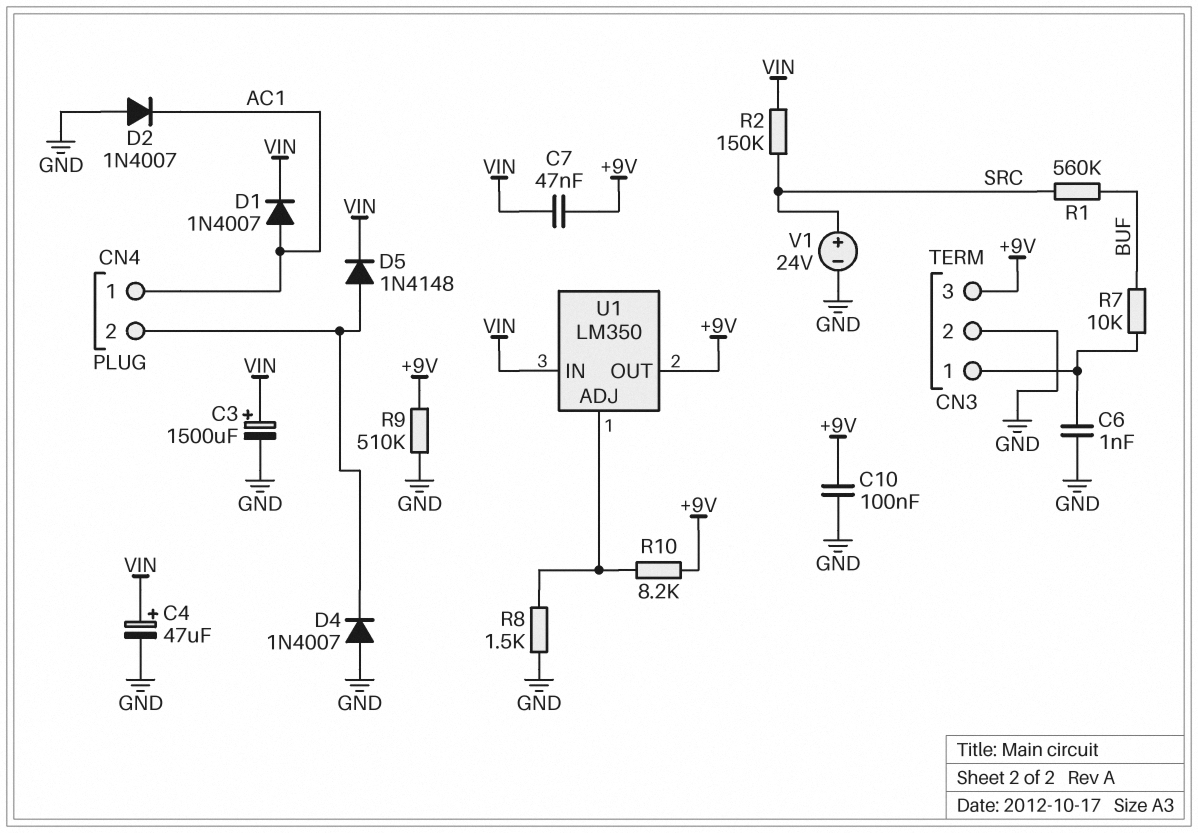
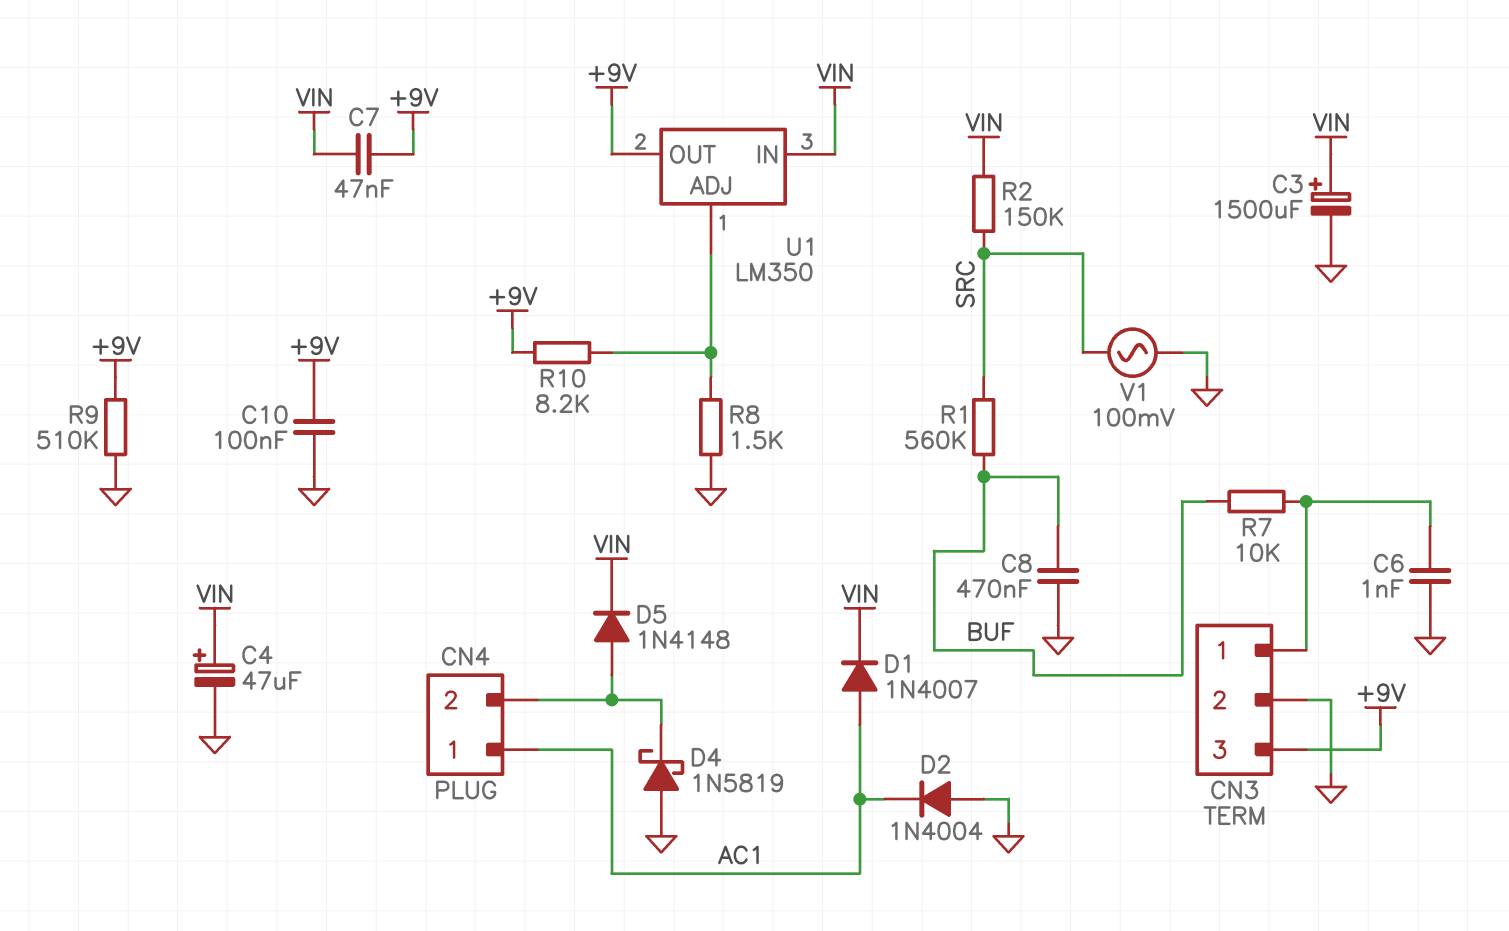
C8: none -> 470nF (BUF, GND)
D2: diode 1N4007 (A GND, K AC1) -> diode 1N4004 (A GND, K AC1)
D4: diode 1N4007 (A GND, K CN4/2) -> schottky 1N5819 (A GND, K CN4/2)
V1: 24V (plus SRC, minus GND) -> AC 100mV (GND, SRC)

